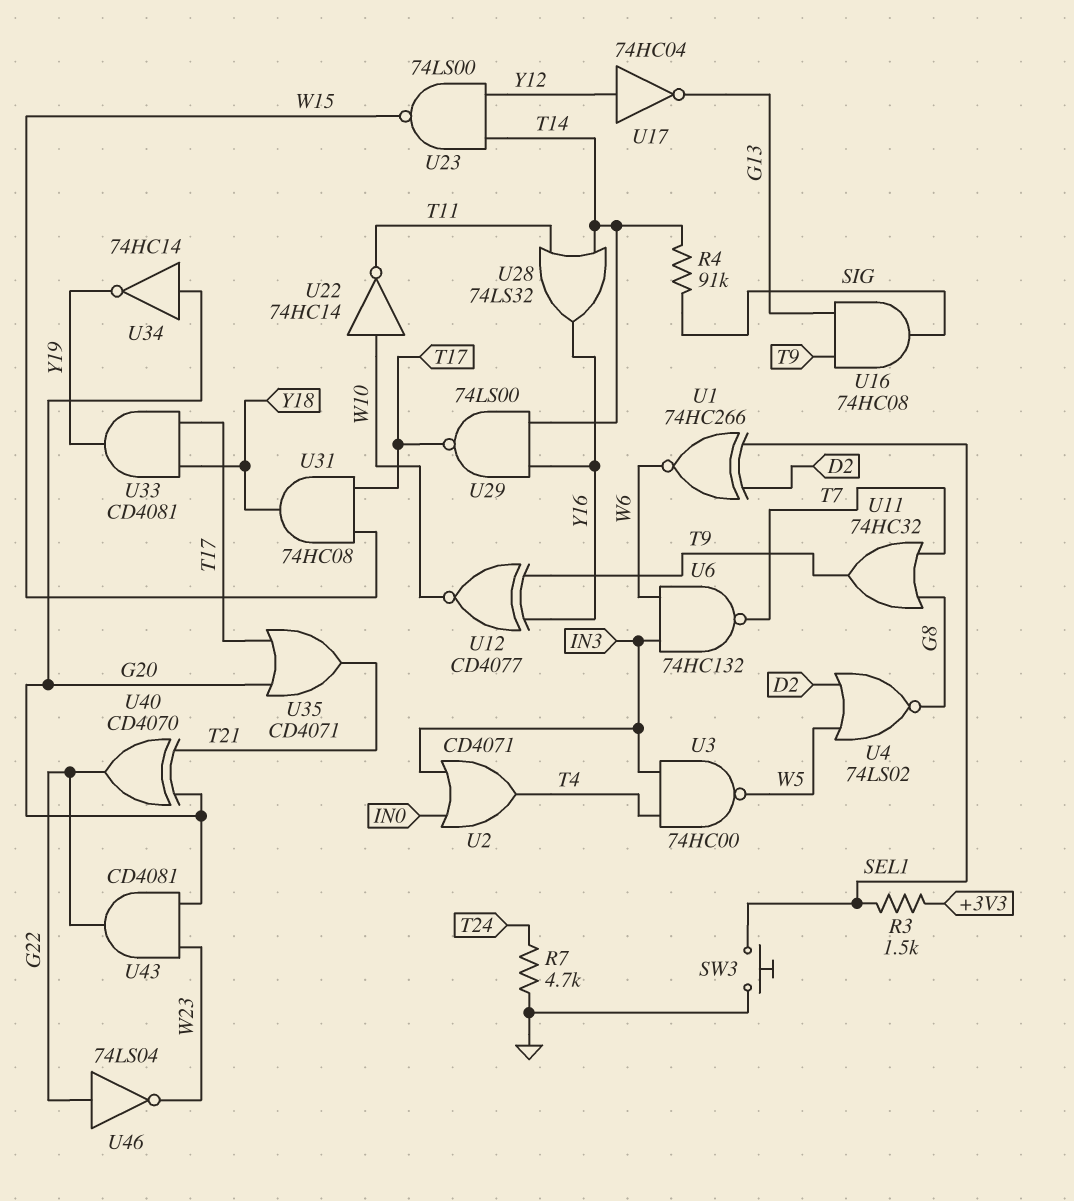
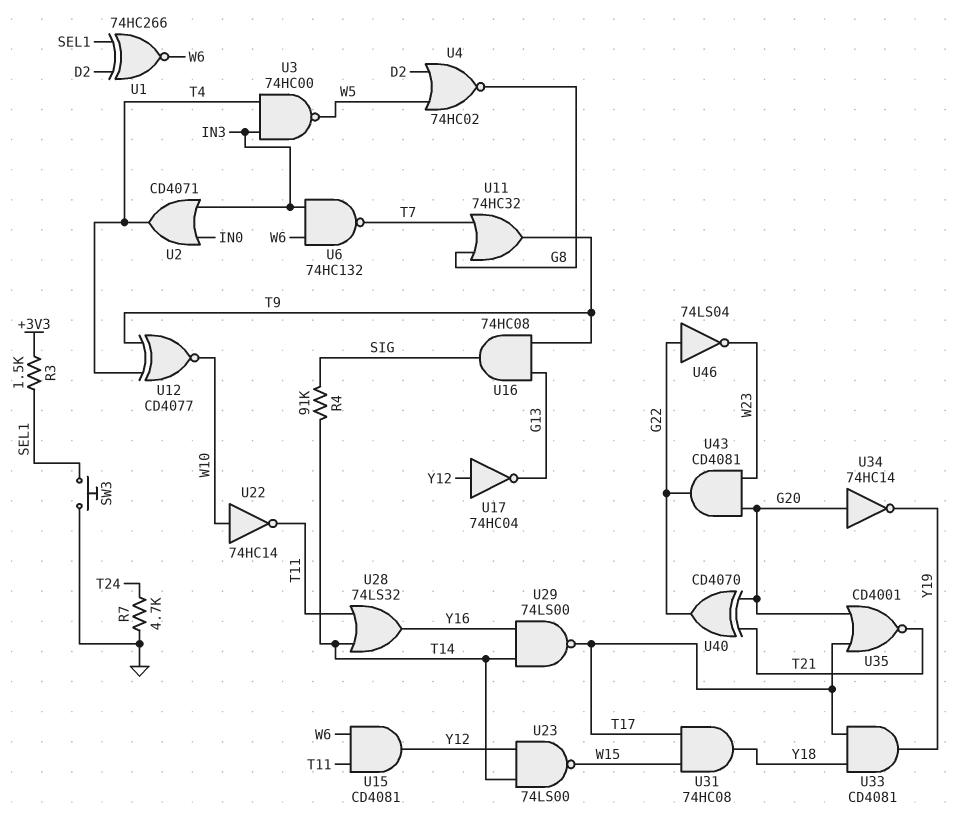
U4: NOR 74LS02 (in D2, in W5, out G8) -> NOR 74HC02 (in D2, in W5, out G8)
U12: XNOR CD4077 (in T9, in Y16, out W10) -> XNOR CD4077 (in T4, in T9, out W10)
U15: none -> AND CD4081 (in T11, in W6, out Y12)
U35: OR CD4071 (in G20, in T17, out T21) -> NOR CD4001 (in G20, in T17, out T21)

